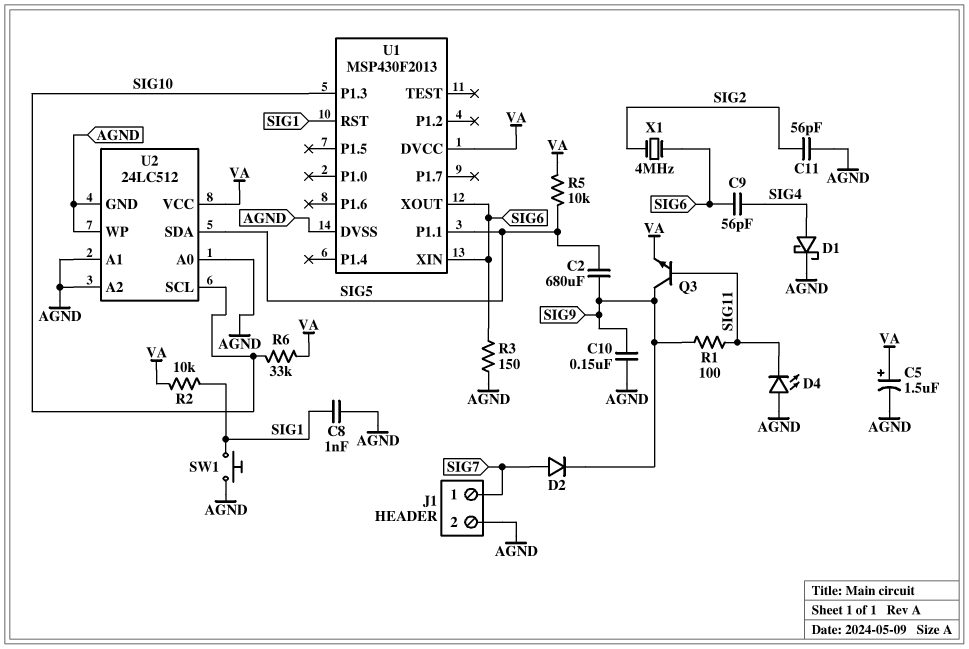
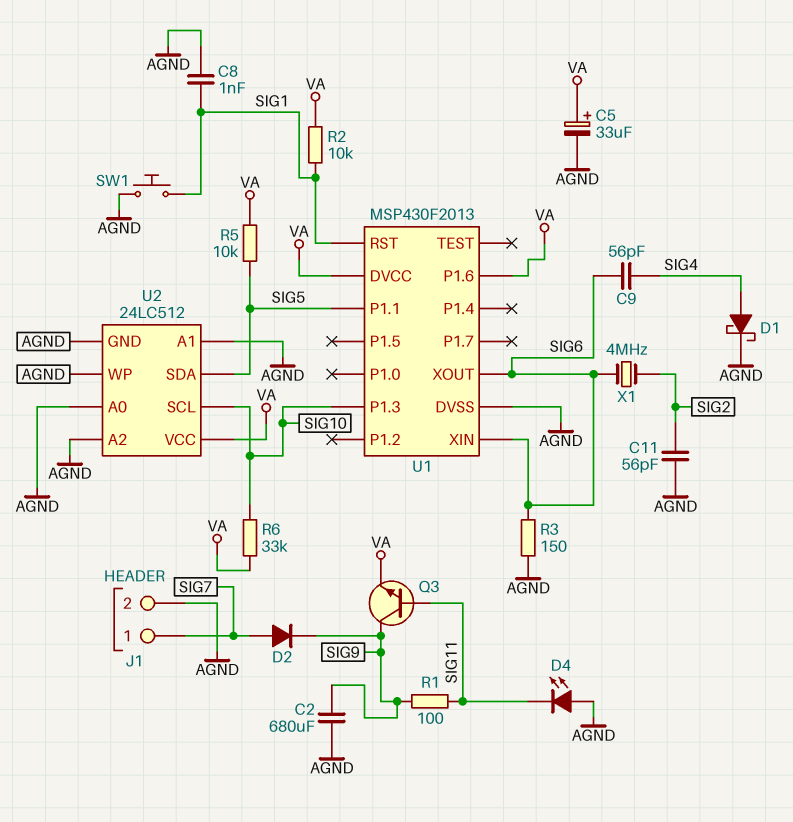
C2: 680uF (SIG5, SIG9) -> 680uF (AGND, SIG9)
C5: 1.5uF (plus VA, minus AGND) -> 33uF (plus VA, minus AGND)
C10: 150nF (AGND, SIG9) -> none
U1 pin P1.6: none -> VA

